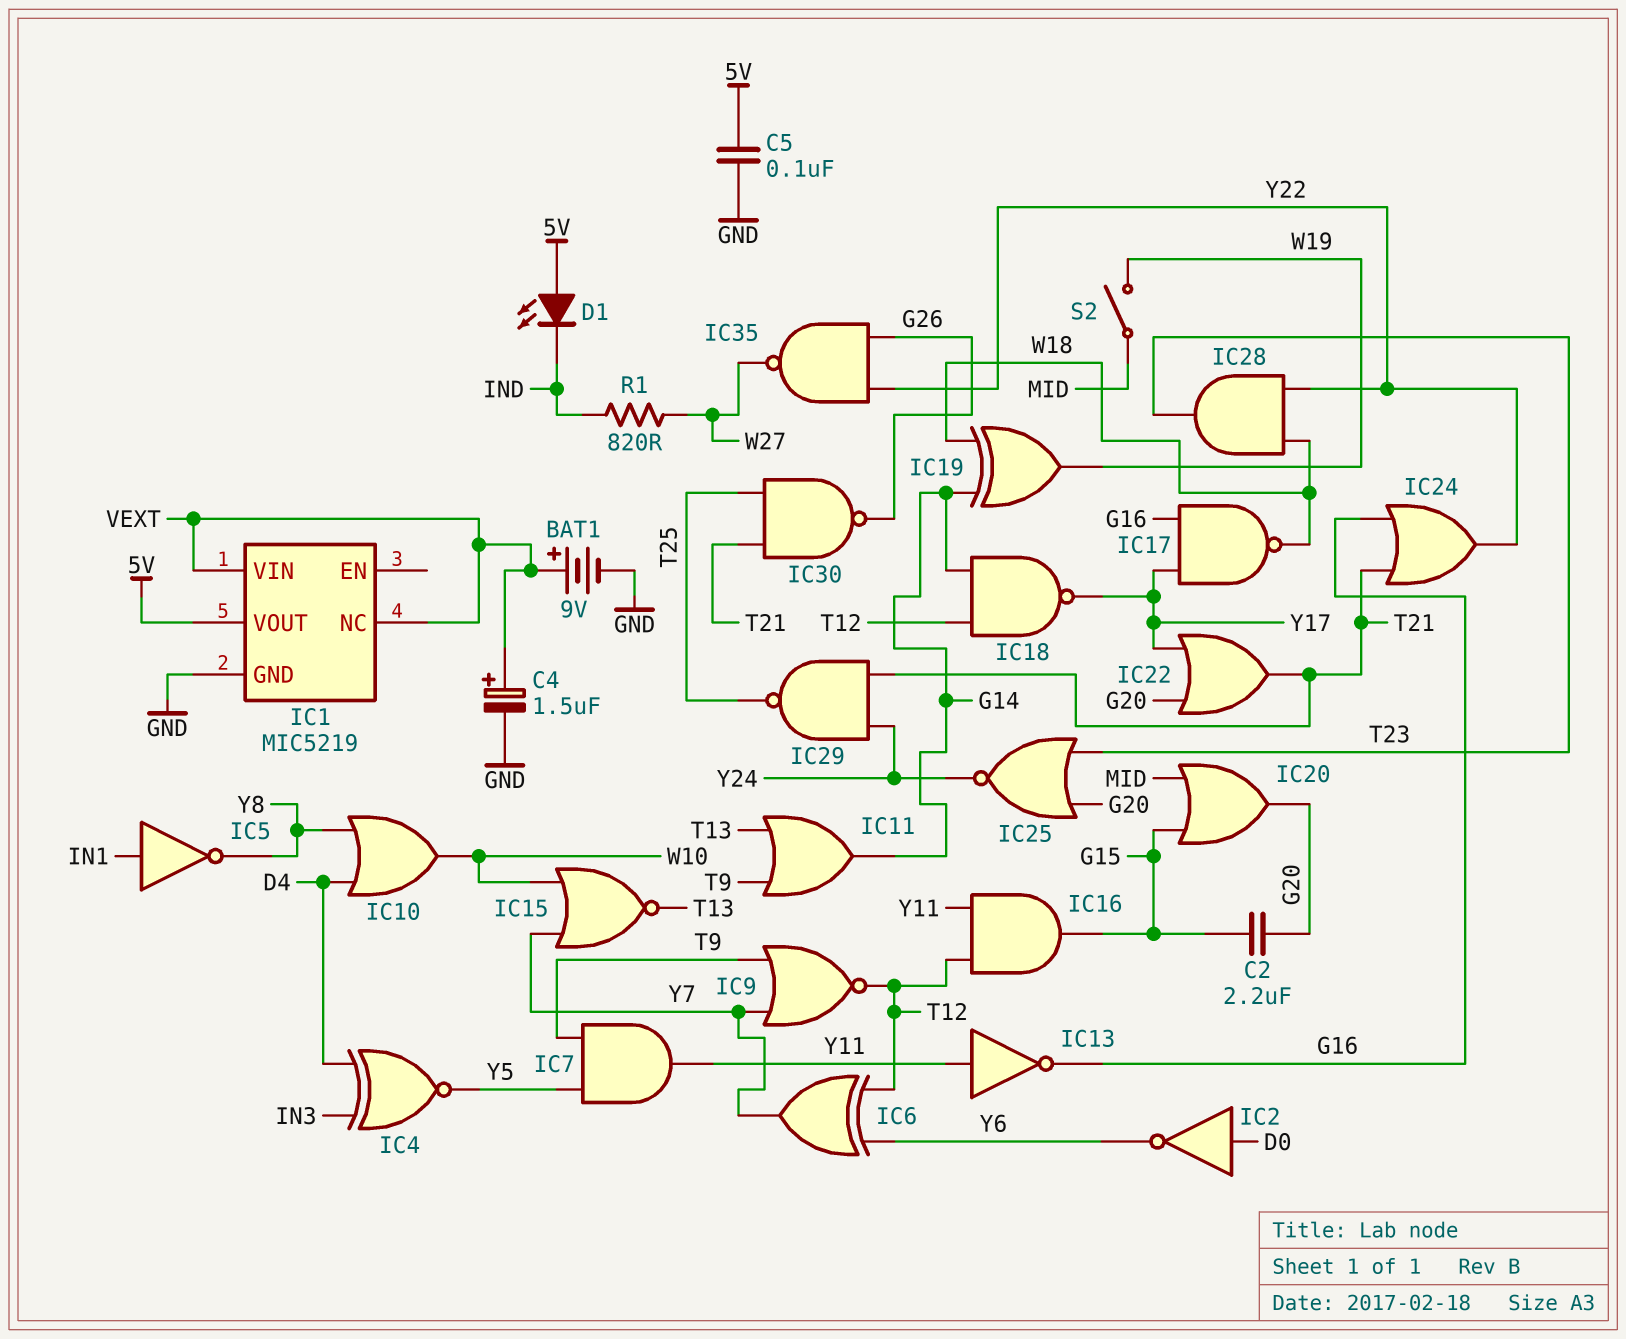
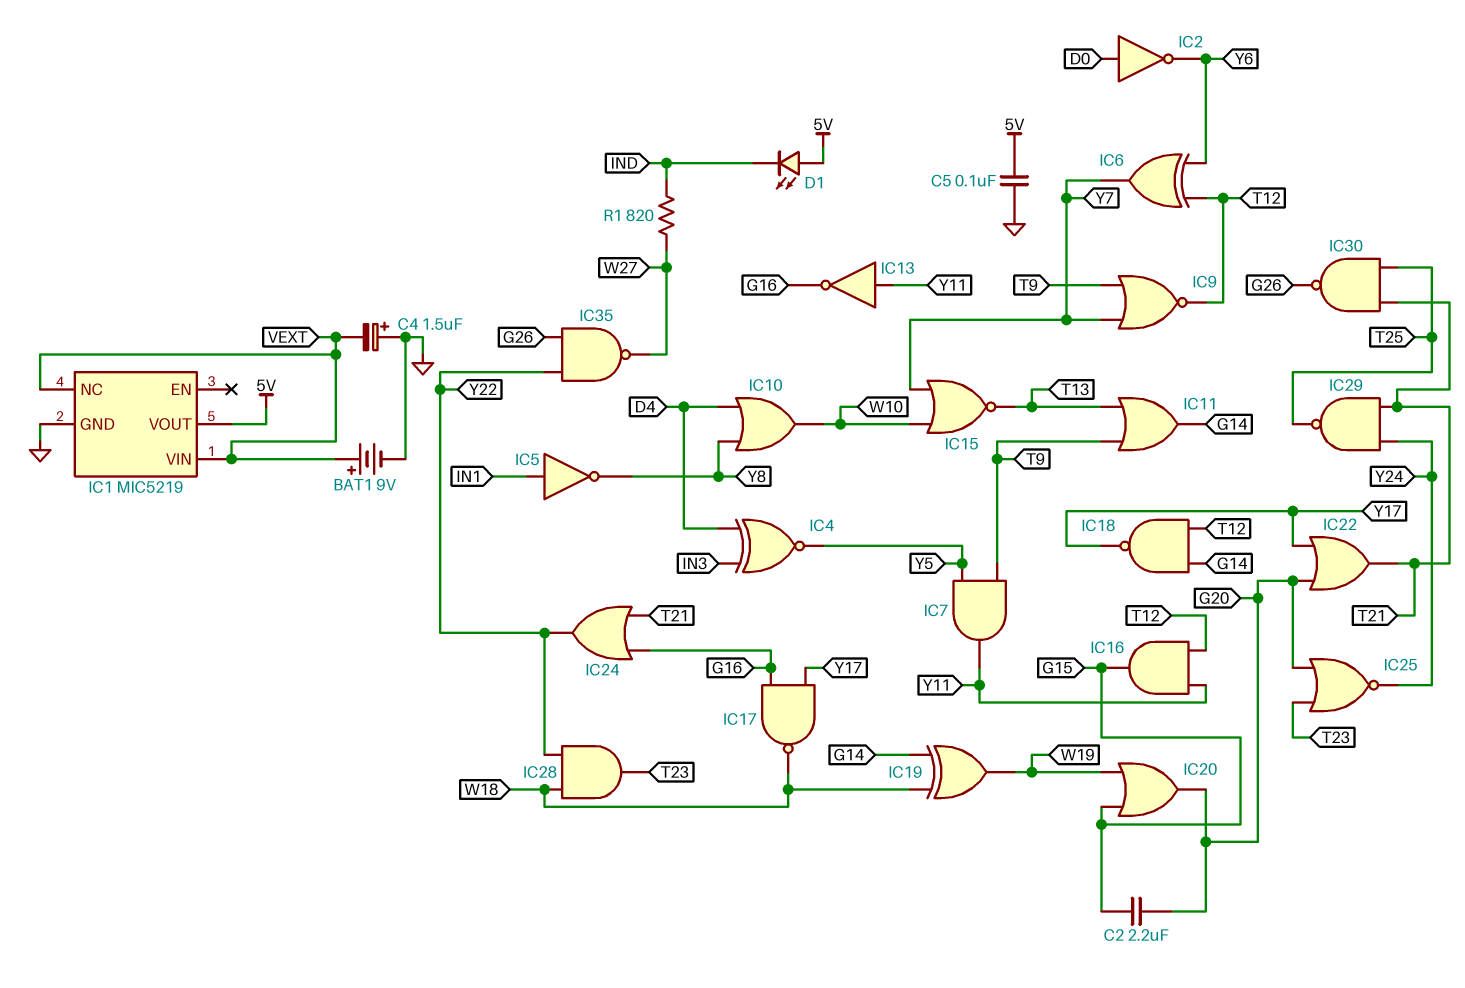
C4: 1.5uF (plus VEXT, minus GND) -> 1.5uF (plus GND, minus VEXT)
IC20: OR (in G15, in MID, out G20) -> OR (in G15, in W19, out G20)
S2: switch (MID, W19) -> none

